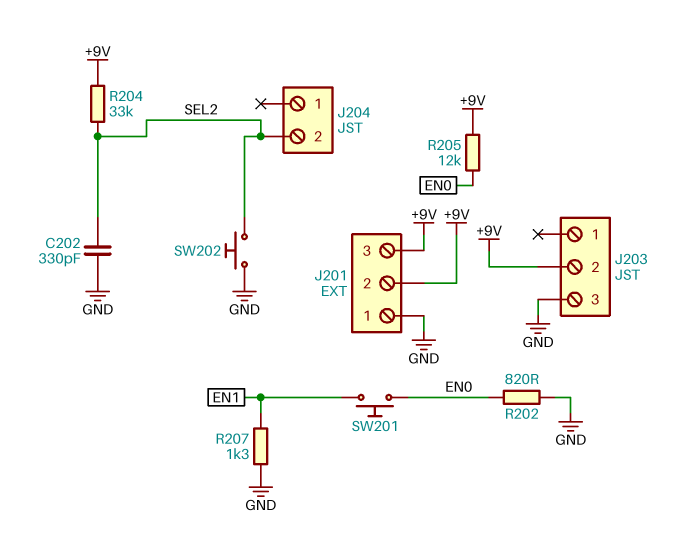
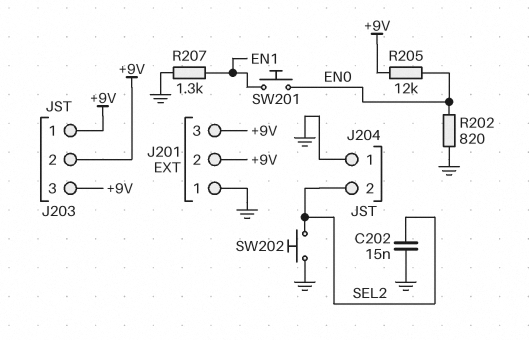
C202: 330pF (GND, SEL2) -> 15nF (GND, SEL2)
J203 pin 1: none -> +9V
J203 pin 3: GND -> +9V
J204 pin 1: none -> GND
R204: 33k (+9V, SEL2) -> none

